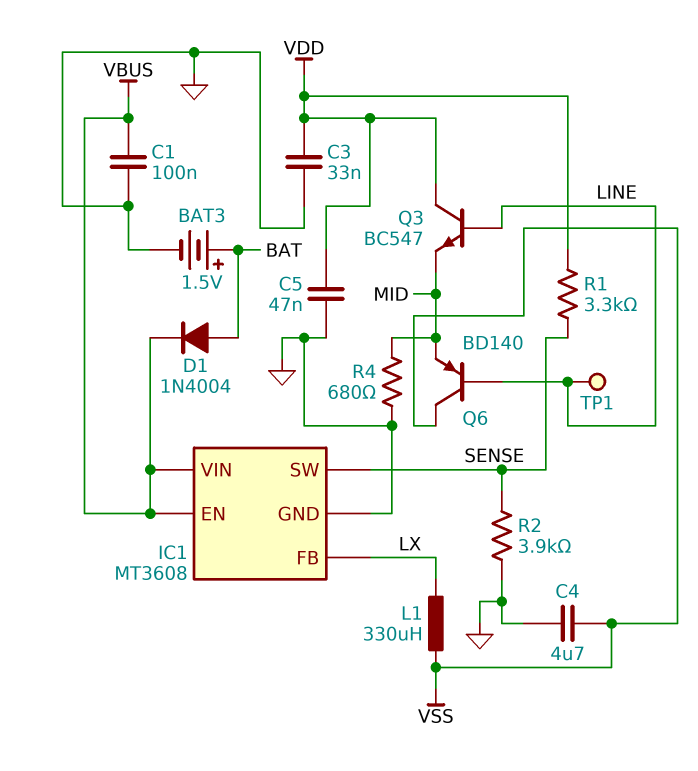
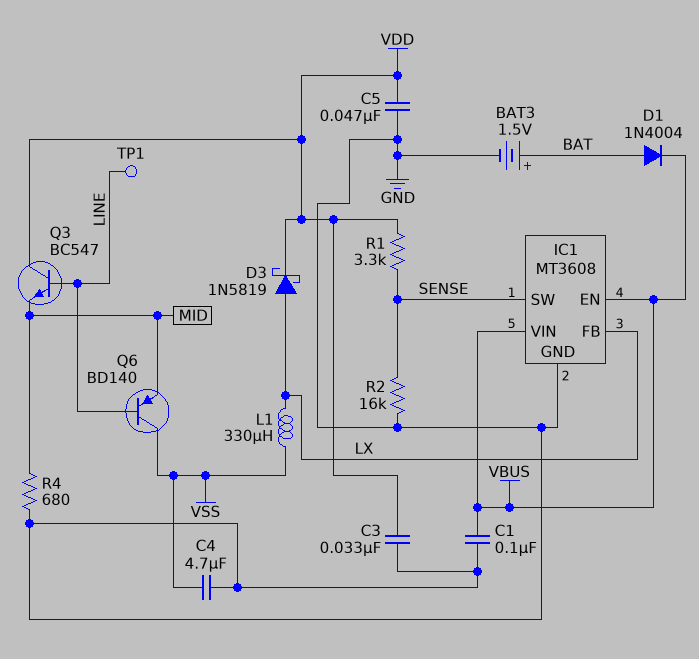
D3: none -> schottky 1N5819 (A LX, K VDD)
R2: 3.9k (GND, SENSE) -> 16k (GND, SENSE)

